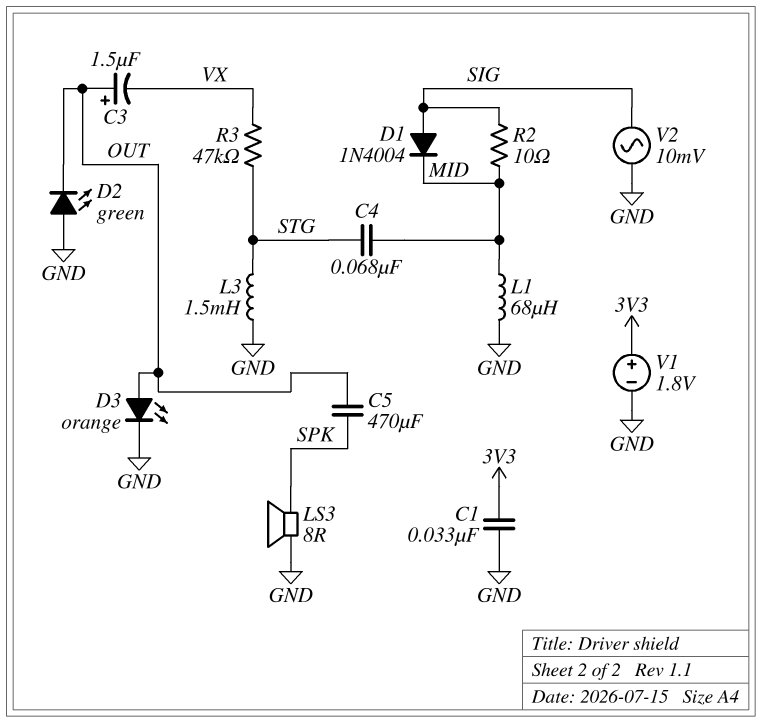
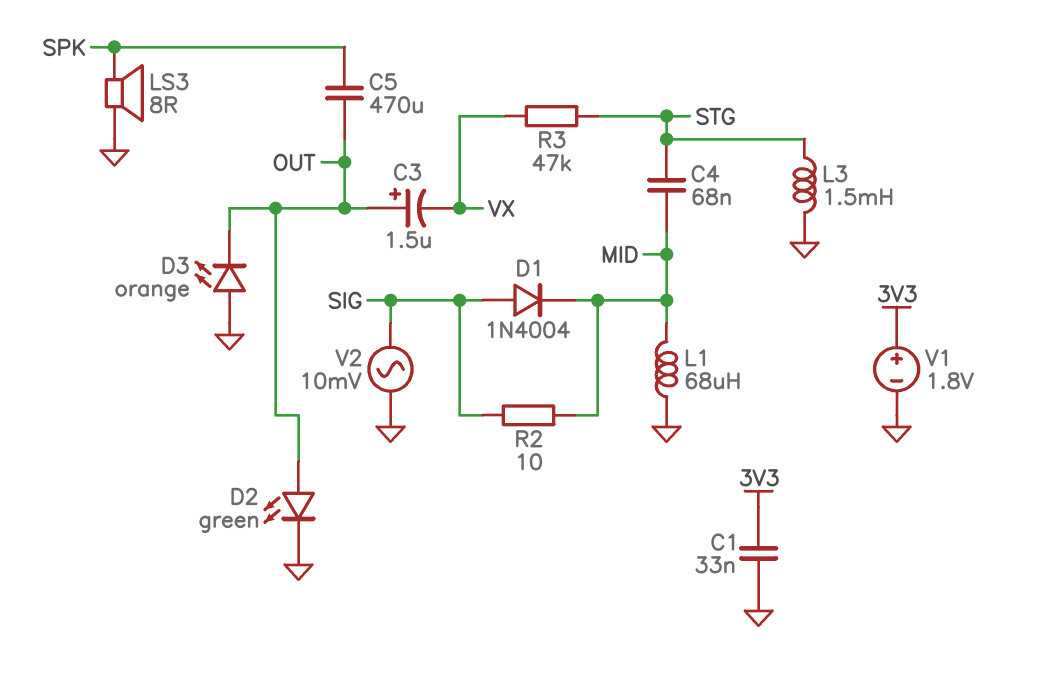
D2: LED green (A GND, K OUT) -> LED green (A OUT, K GND)
D3: LED orange (A OUT, K GND) -> LED orange (A GND, K OUT)

